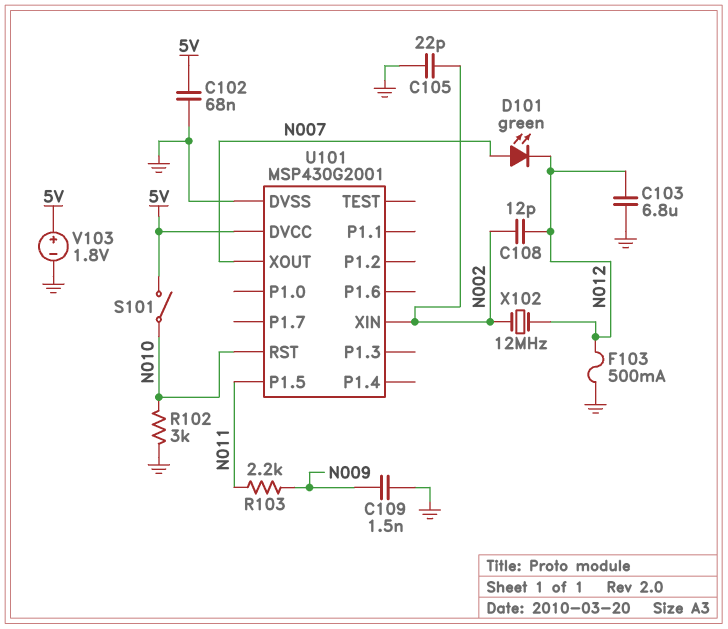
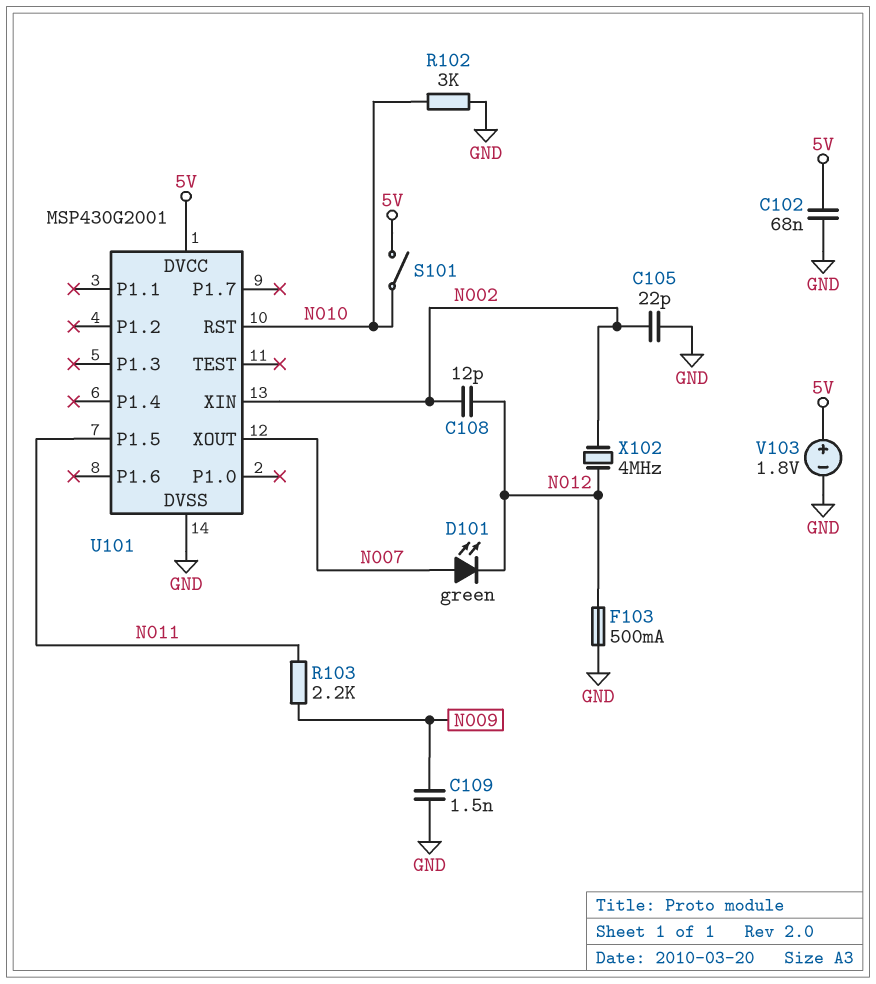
C103: 6.8uF (GND, N012) -> none
X102: 12MHz (N002, N012) -> 4MHz (N002, N012)

